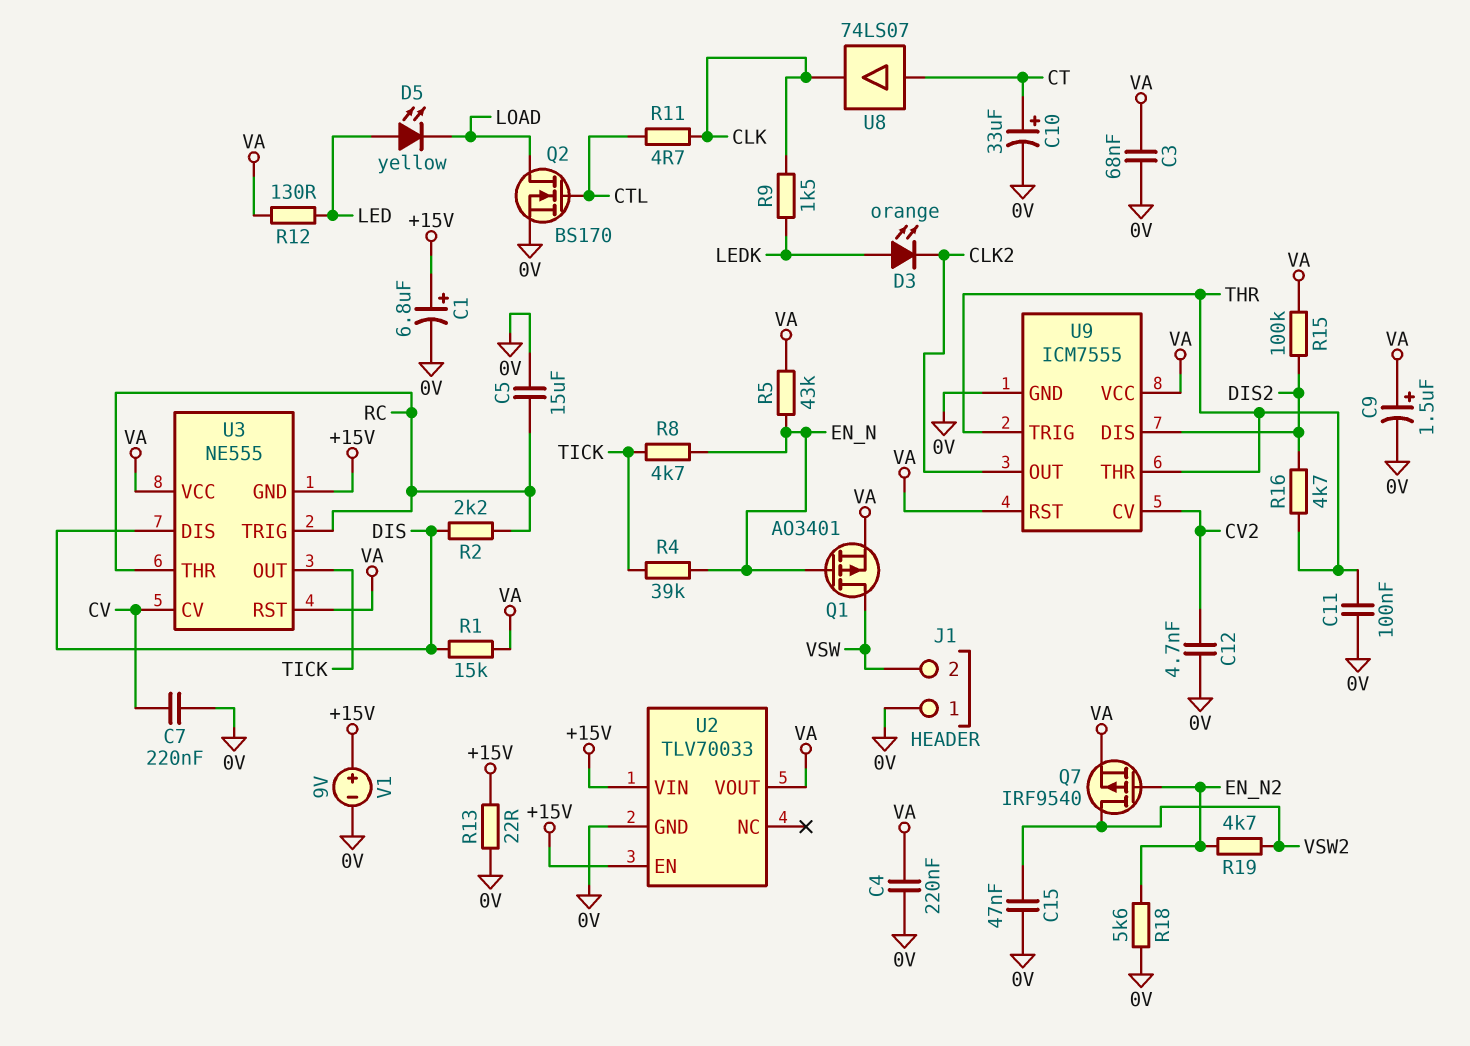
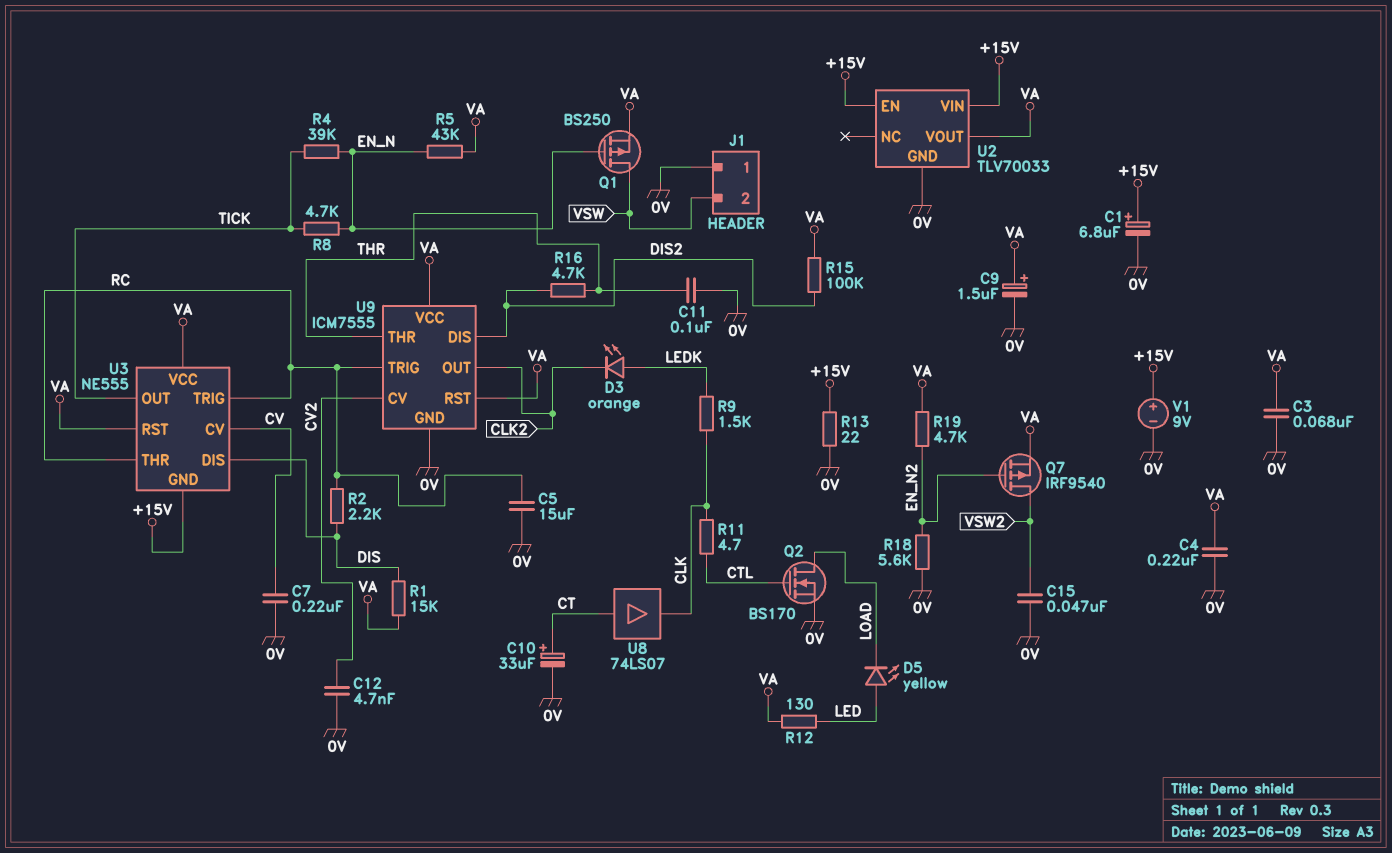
Q1: PMOS AO3401 (G EN_N, D VSW, S VA) -> PMOS BS250 (G EN_N, D VSW, S VA)
R19: 4.7k (EN_N2, VSW2) -> 4.7k (EN_N2, VA)
U9 pin TRIG: THR -> RC

